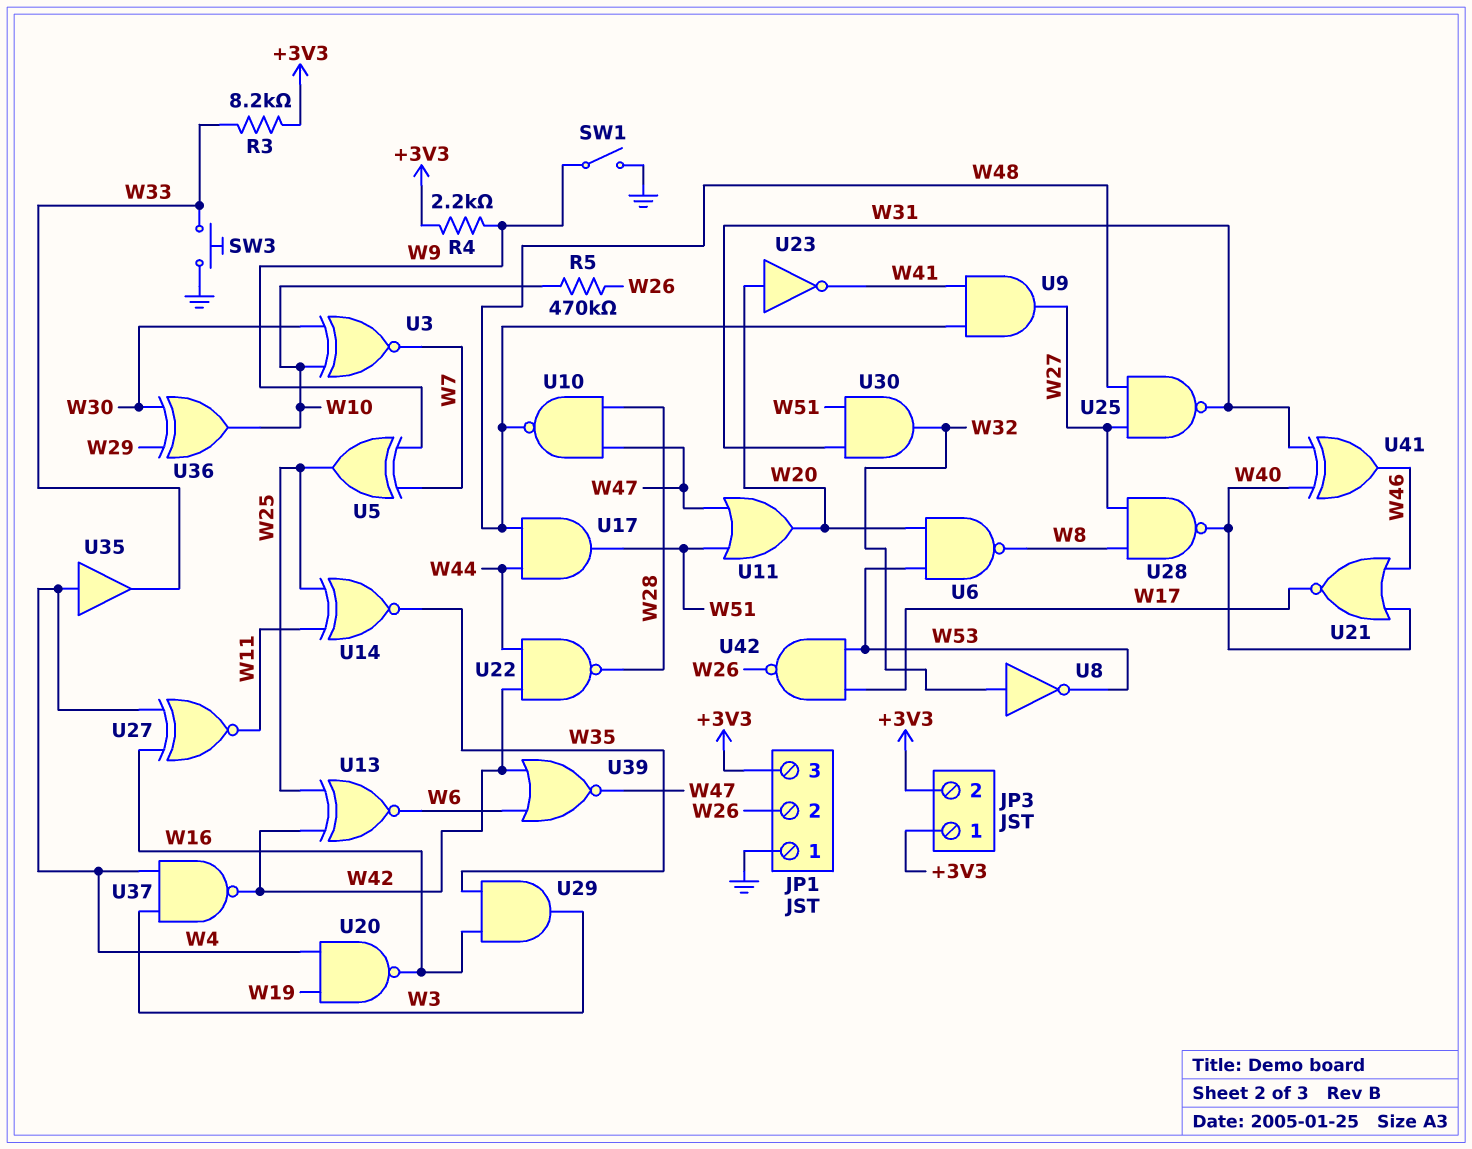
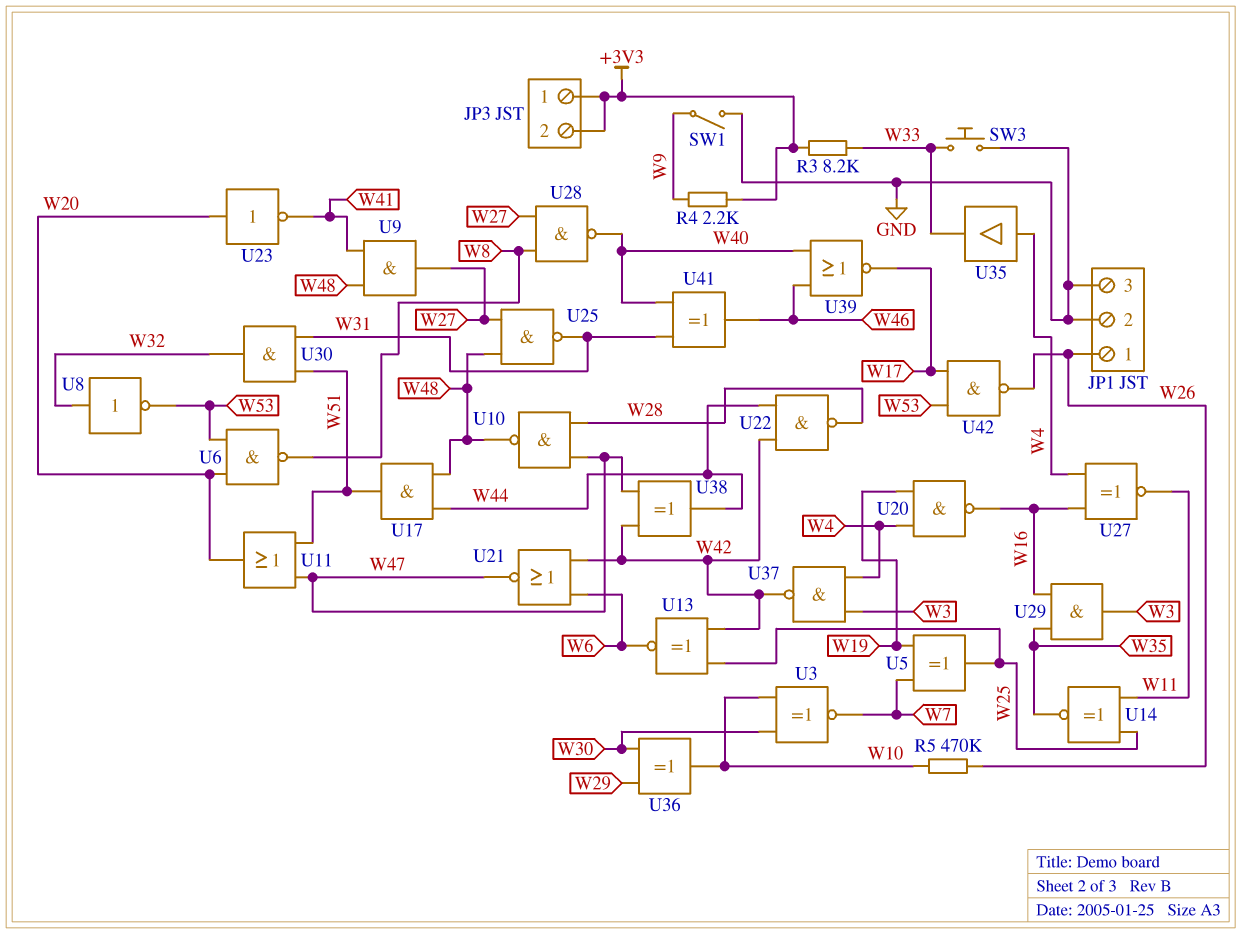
JP1 pin 1: GND -> W26
JP1 pin 2: W26 -> GND
JP1 pin 3: +3V3 -> GND
U5: XOR (in W7, in W9, out W25) -> XOR (in W7, in W19, out W25)
U21: NOR (in W40, in W46, out W17) -> NOR (in W6, in W42, out W47)
U38: none -> XOR (in W42, in W47, out W44)
U39: NOR (in W6, in W42, out W47) -> NOR (in W40, in W46, out W17)

